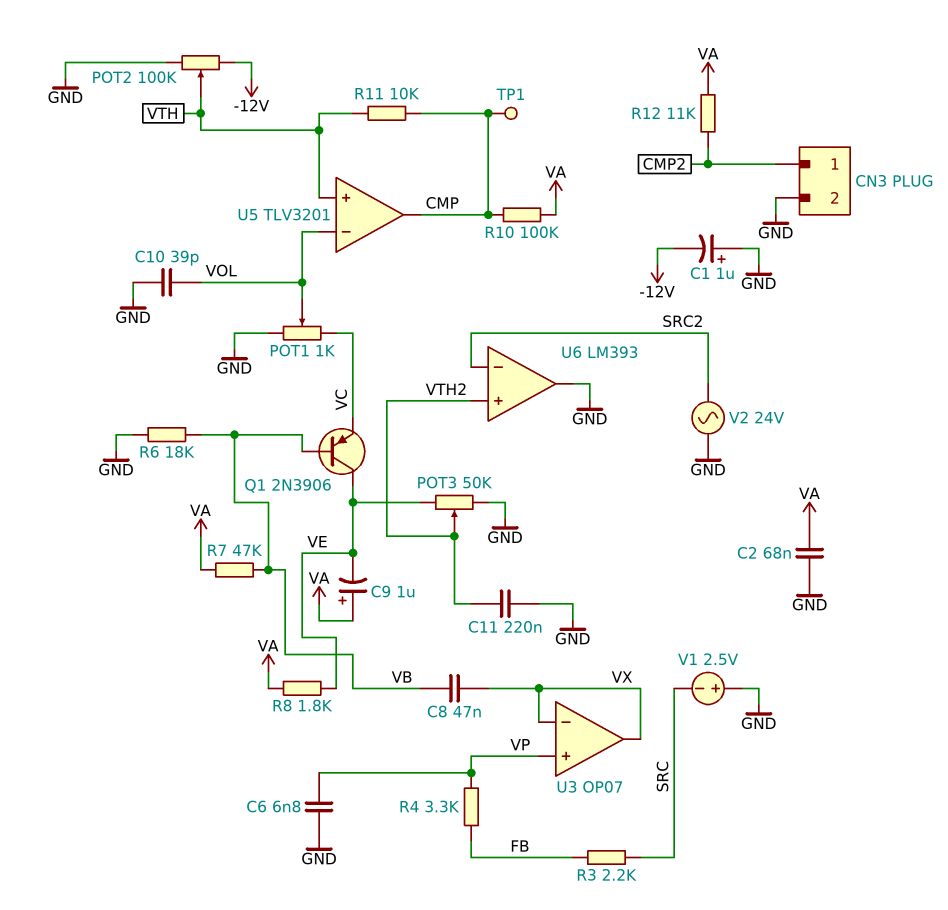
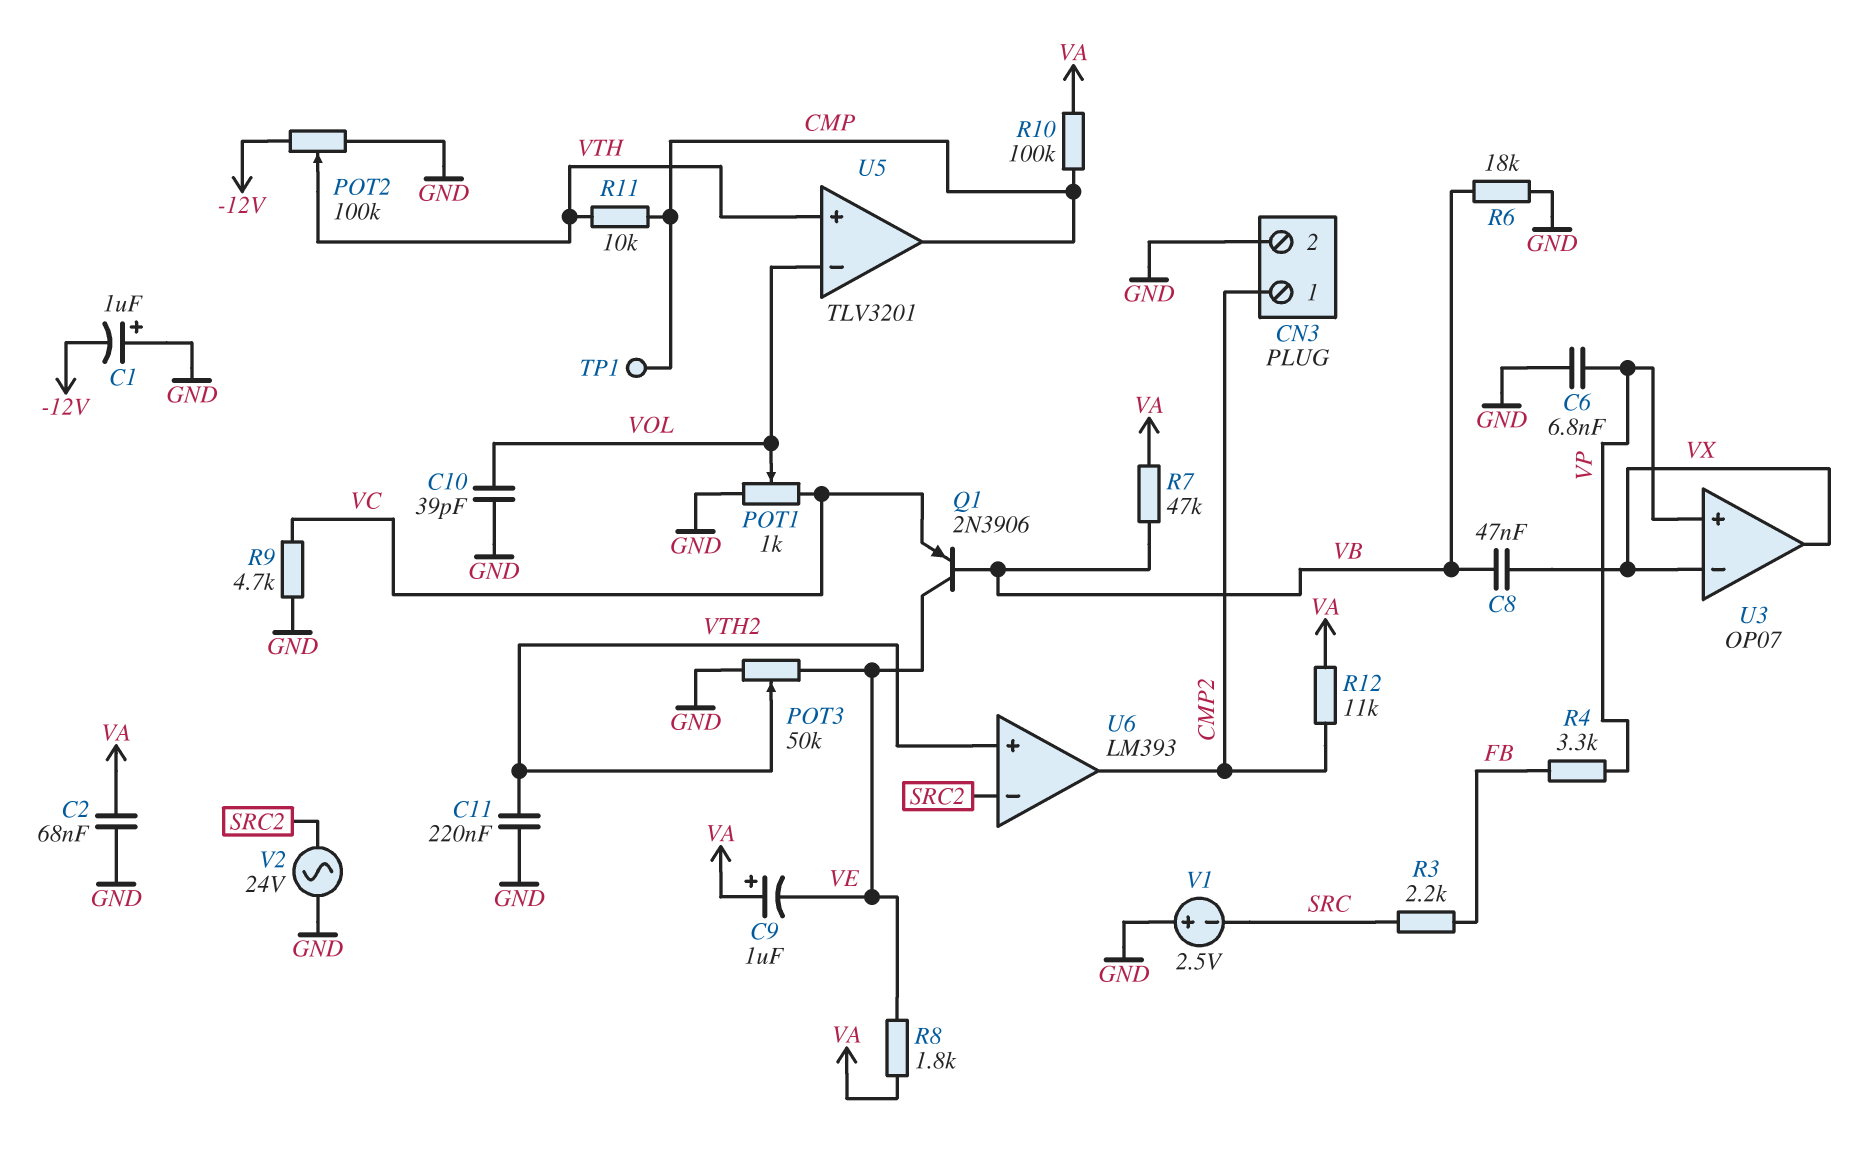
R9: none -> 4.7k (GND, VC)
U6 pin out: GND -> CMP2

